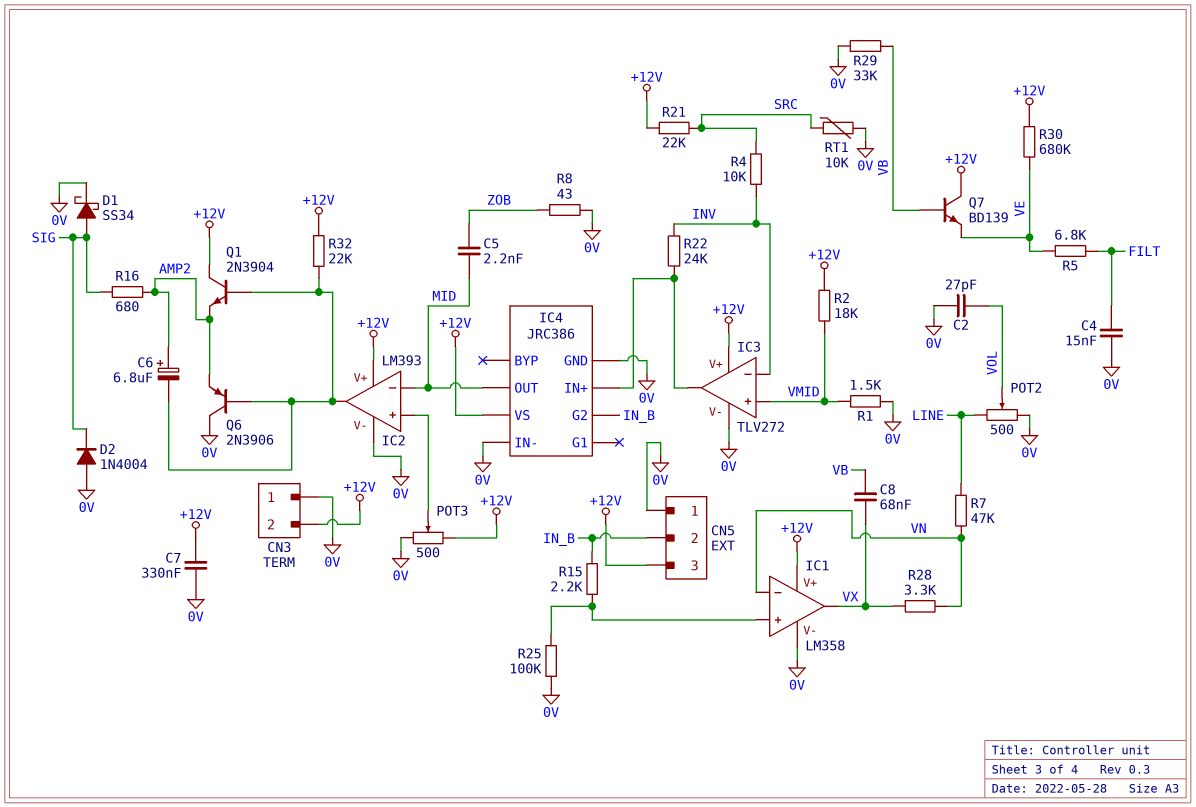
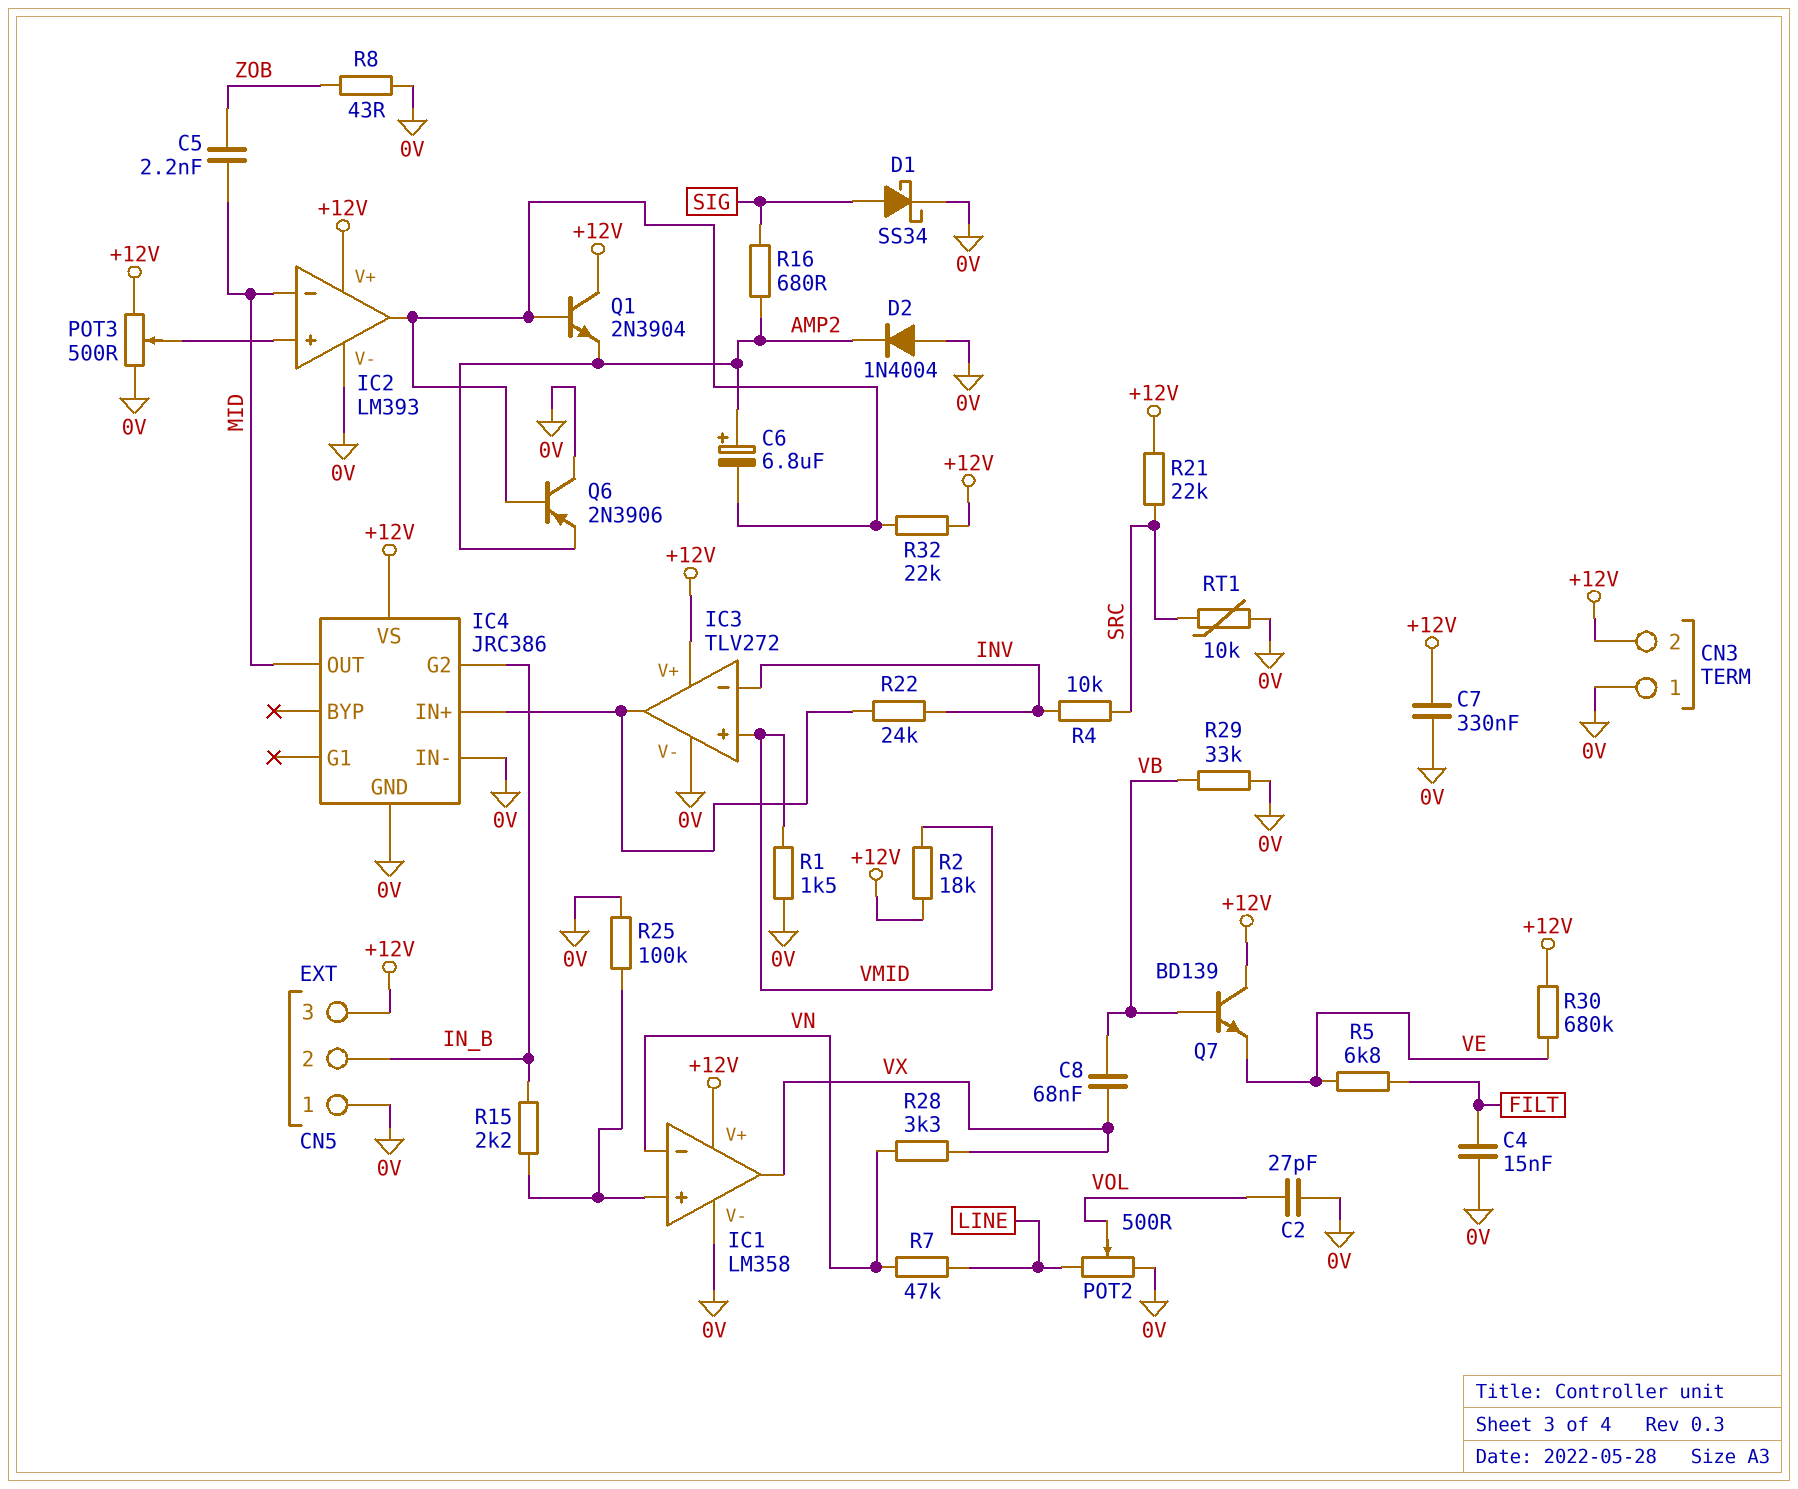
D2: diode 1N4004 (A 0V, K SIG) -> diode 1N4004 (A 0V, K AMP2)

